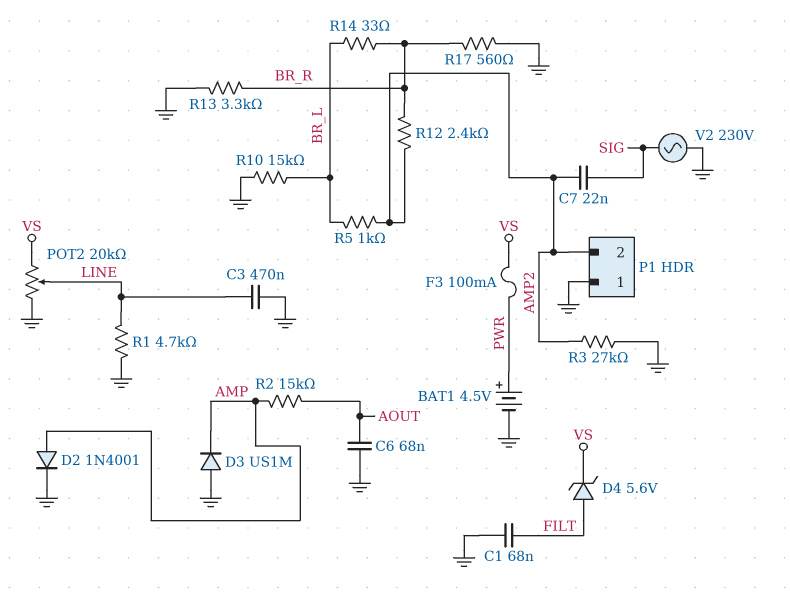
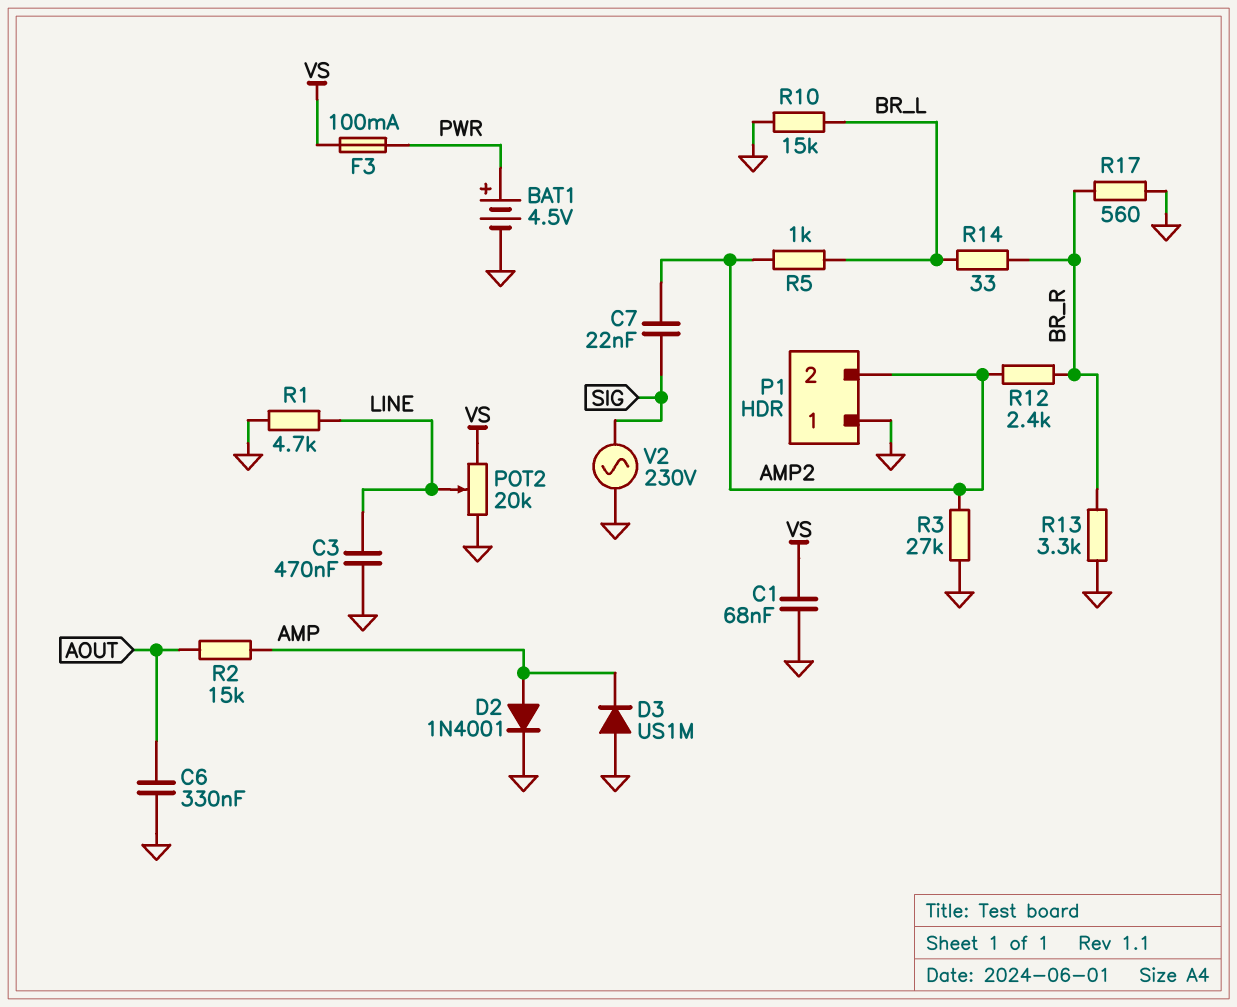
C1: 68nF (FILT, GND) -> 68nF (GND, VS)
C6: 68nF (AOUT, GND) -> 330nF (AOUT, GND)
D4: zener 5.6V (A FILT, K VS) -> none

